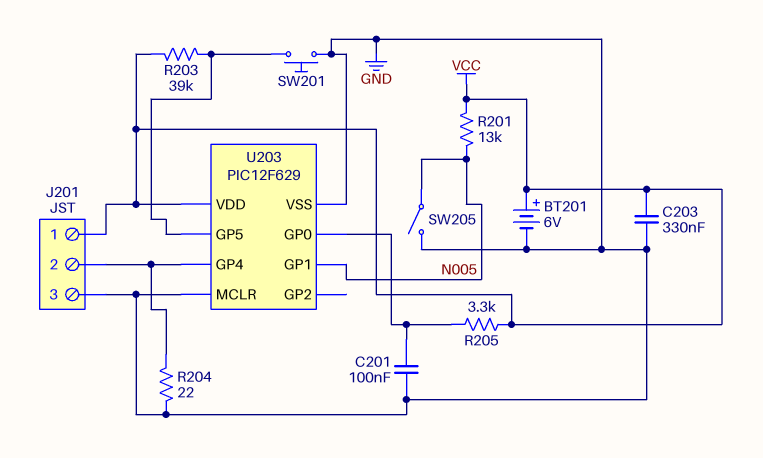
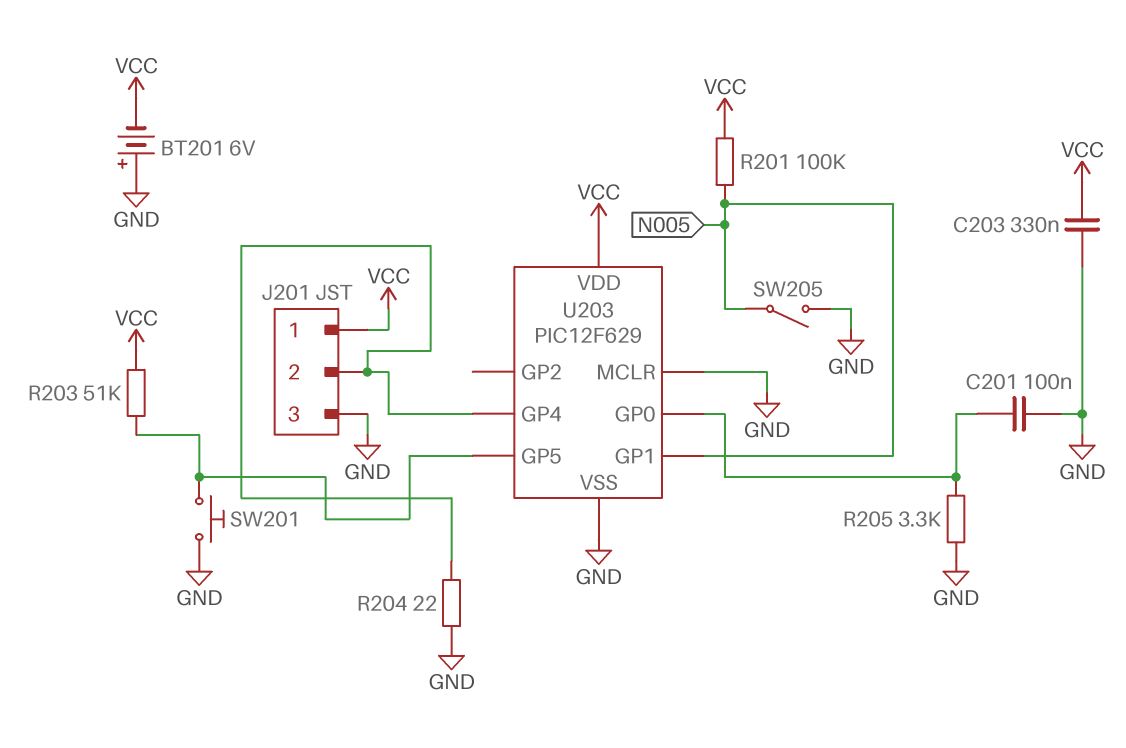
BT201: 6V (plus VCC, minus GND) -> 6V (plus GND, minus VCC)
R201: 13k (N005, VCC) -> 100k (N005, VCC)
R203: 39k (U203/GP5, VCC) -> 51k (U203/GP5, VCC)
R205: 3.3k (U203/GP0, VCC) -> 3.3k (GND, U203/GP0)

